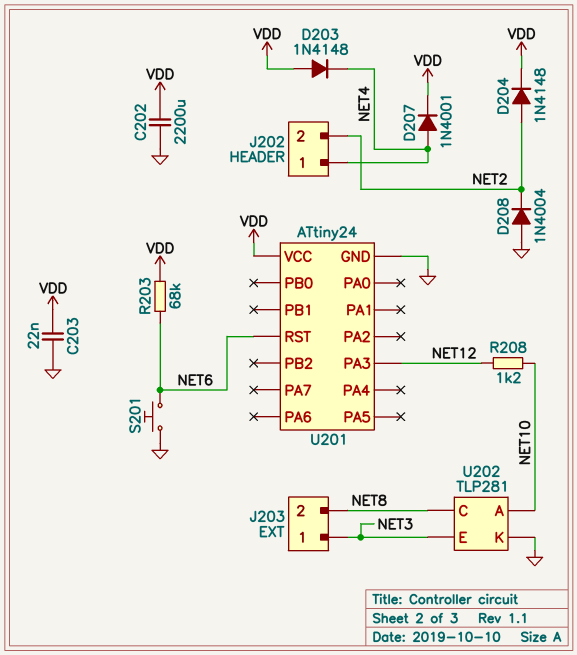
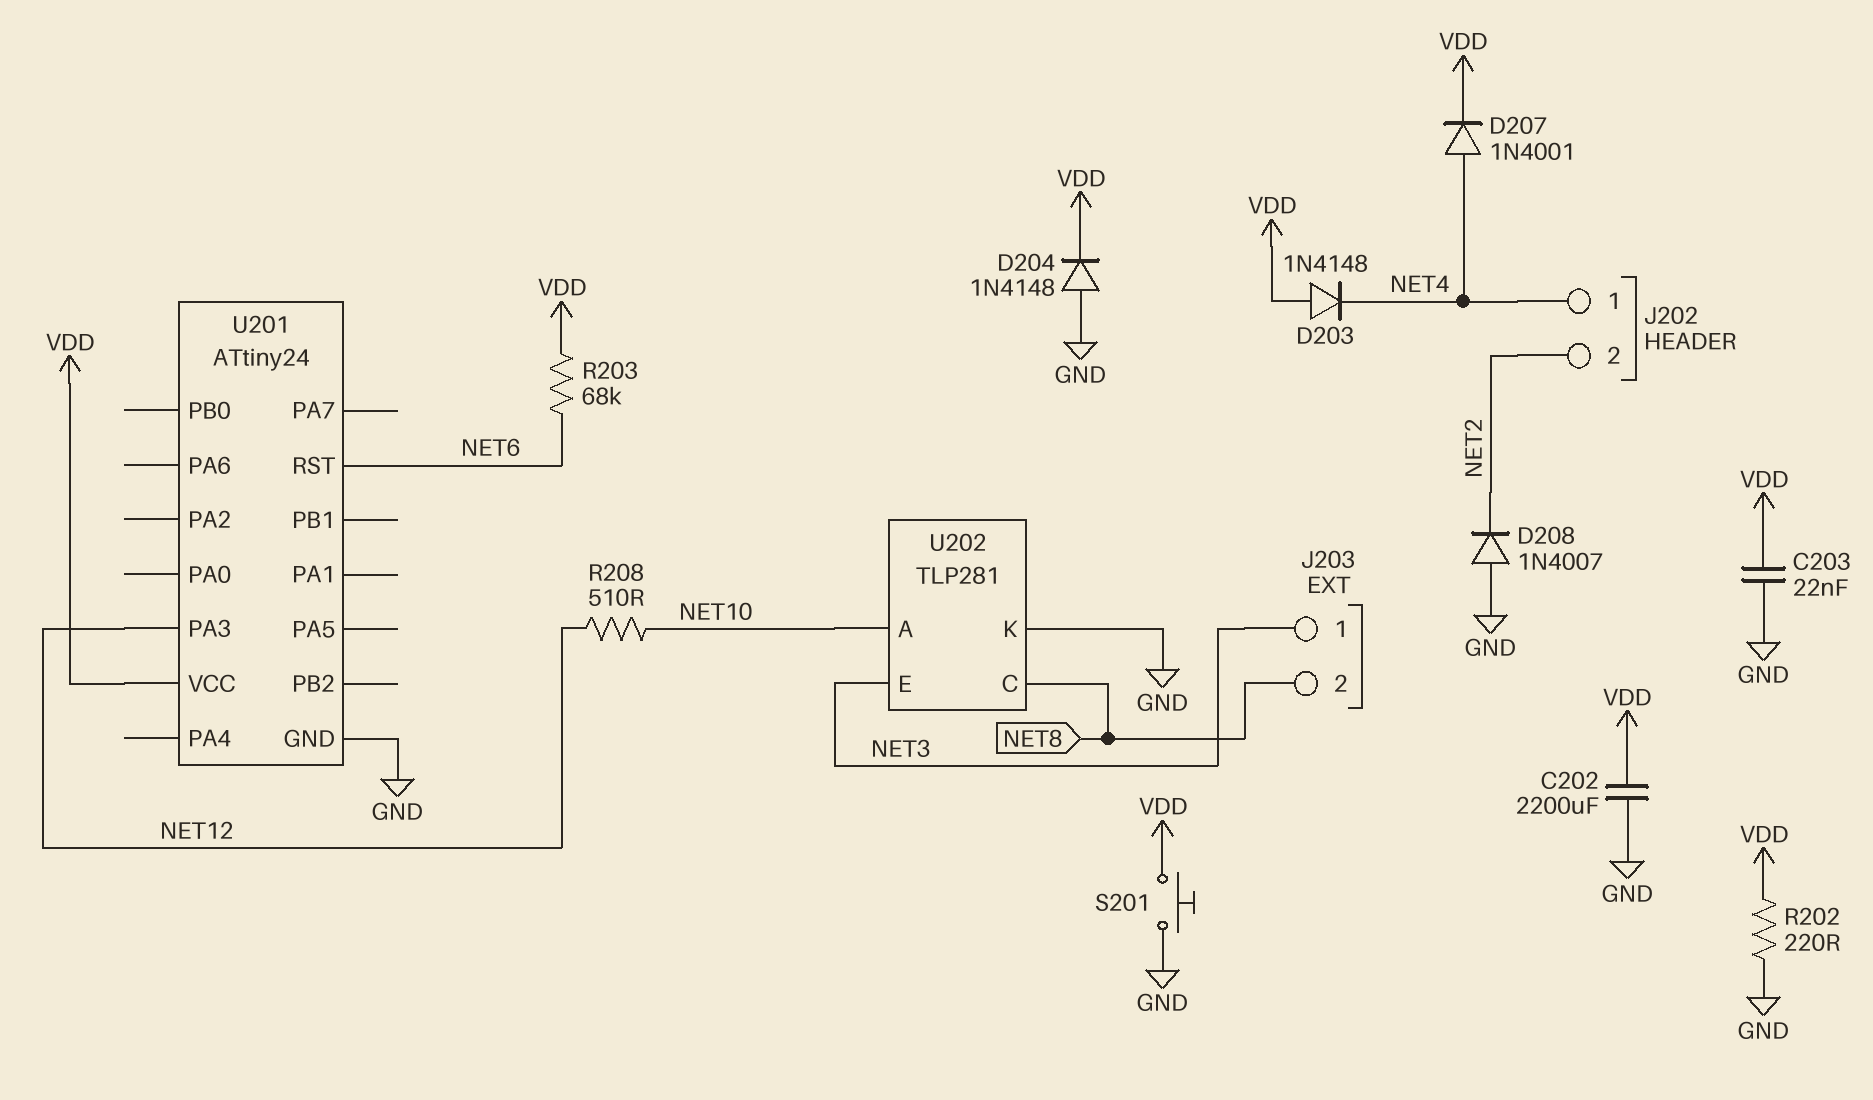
D204: diode 1N4148 (A NET2, K VDD) -> diode 1N4148 (A GND, K VDD)
D208: diode 1N4004 (A GND, K NET2) -> diode 1N4007 (A GND, K NET2)
R202: none -> 220 (GND, VDD)
R208: 1.2k (NET10, NET12) -> 510 (NET10, NET12)
S201: button (GND, NET6) -> button (GND, VDD)

